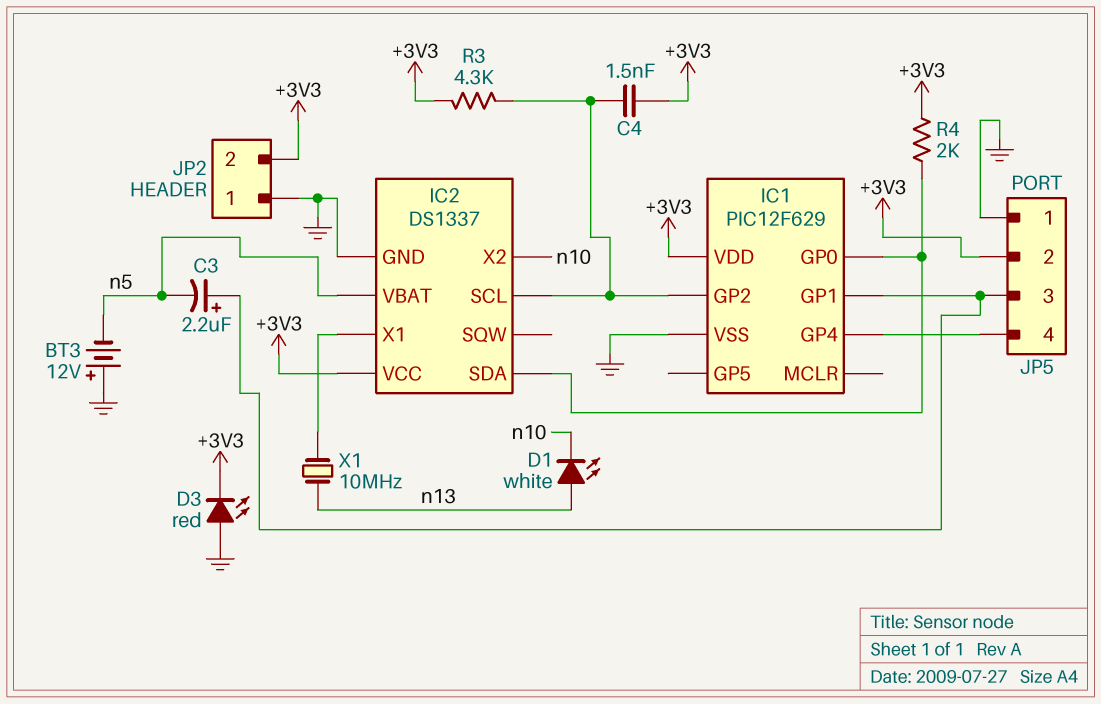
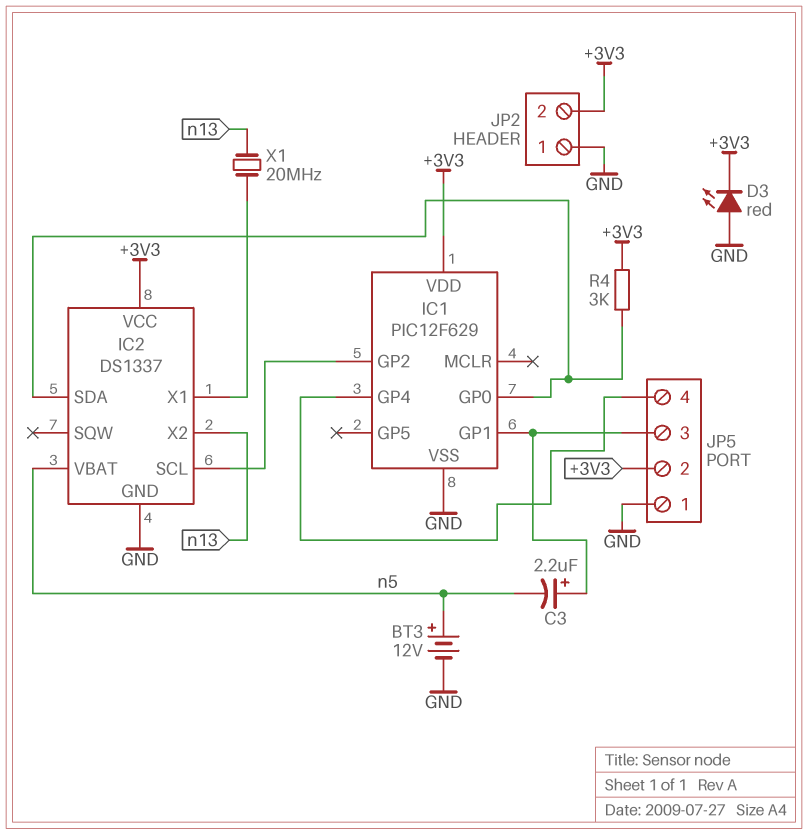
BT3: 12V (plus GND, minus n5) -> 12V (plus n5, minus GND)
C4: 1.5nF (+3V3, IC1/GP2) -> none
D1: LED white (A n13, K n10) -> none
IC2 pin X2: n10 -> n13
R3: 4.3k (+3V3, IC1/GP2) -> none
R4: 2k (+3V3, IC1/GP0) -> 3k (+3V3, IC1/GP0)
X1: 10MHz (IC2/X1, n13) -> 20MHz (IC2/X1, n13)

